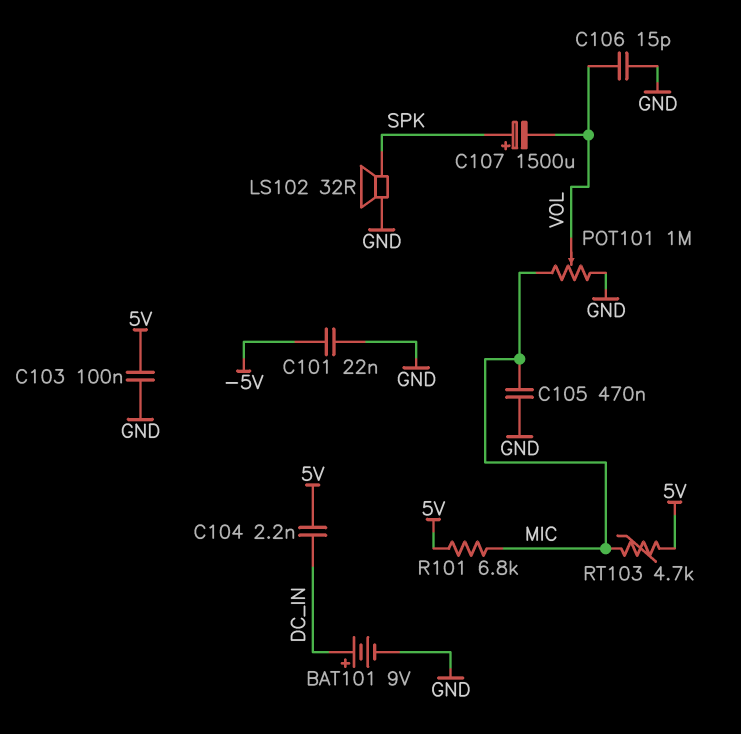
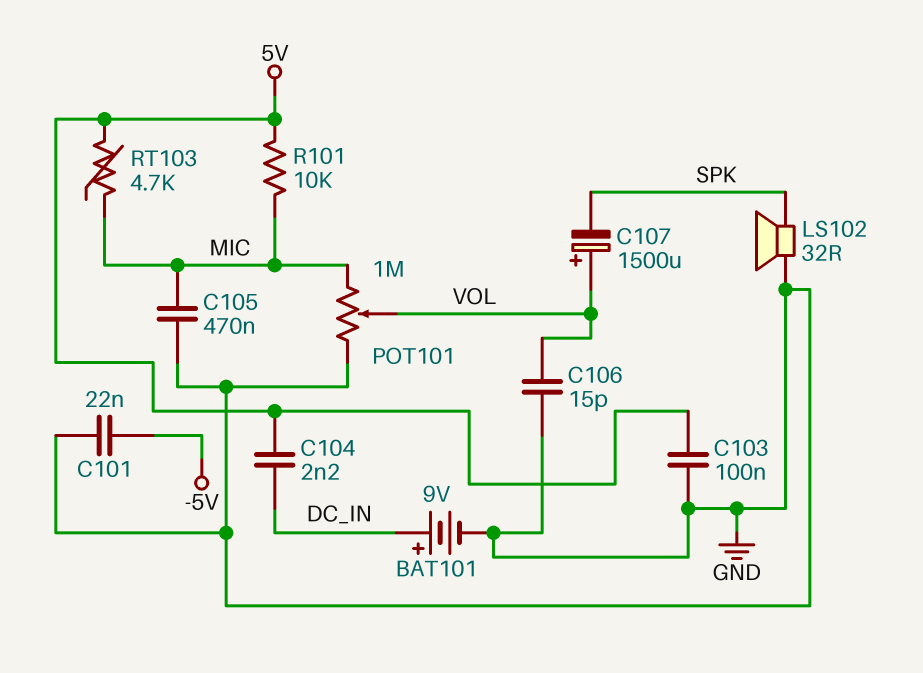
C107: 1500uF (plus SPK, minus VOL) -> 1500uF (plus VOL, minus SPK)
R101: 6.8k (5V, MIC) -> 10k (5V, MIC)

